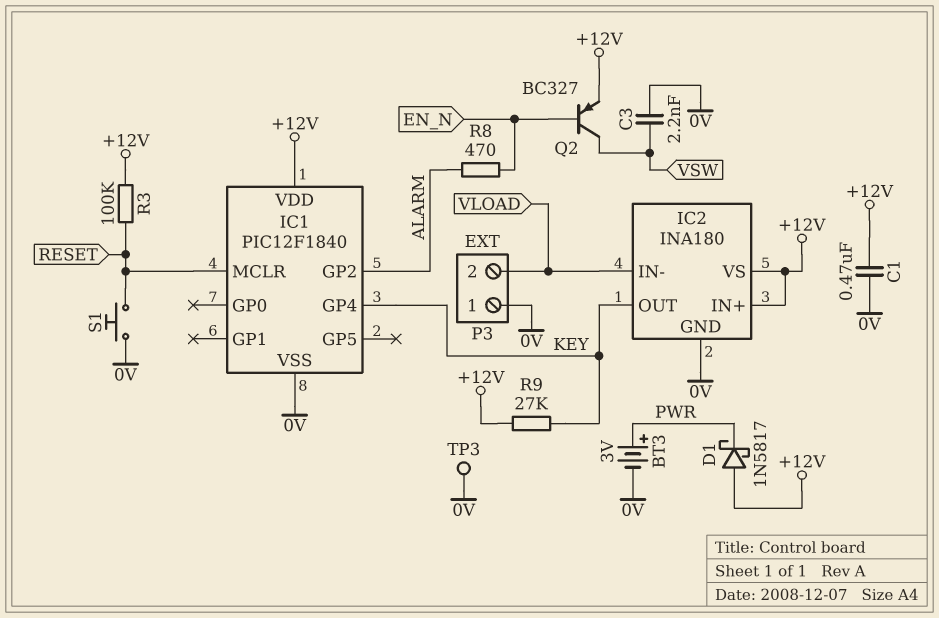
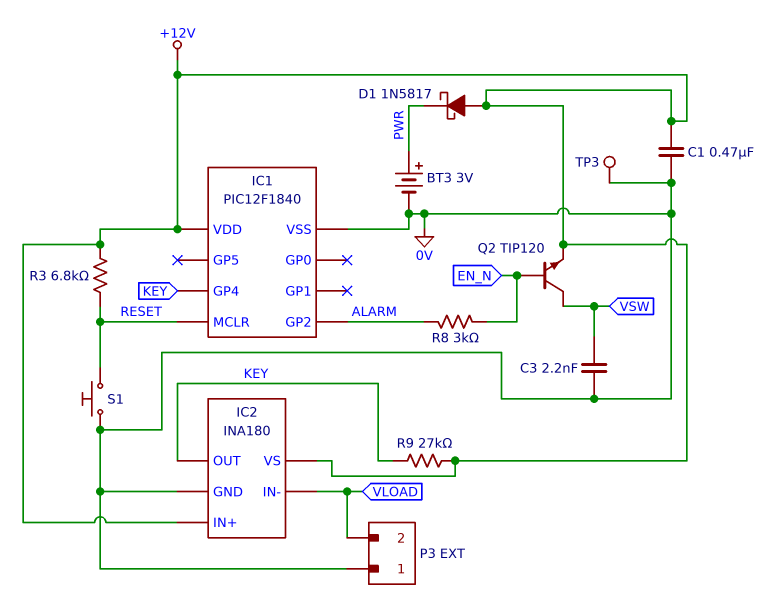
Q2: PNP BC327 (B EN_N, C VSW, E +12V) -> NPN TIP120 (B EN_N, C VSW, E +12V)
R3: 100k (+12V, RESET) -> 6.8k (+12V, RESET)
R8: 470 (ALARM, EN_N) -> 3k (ALARM, EN_N)

